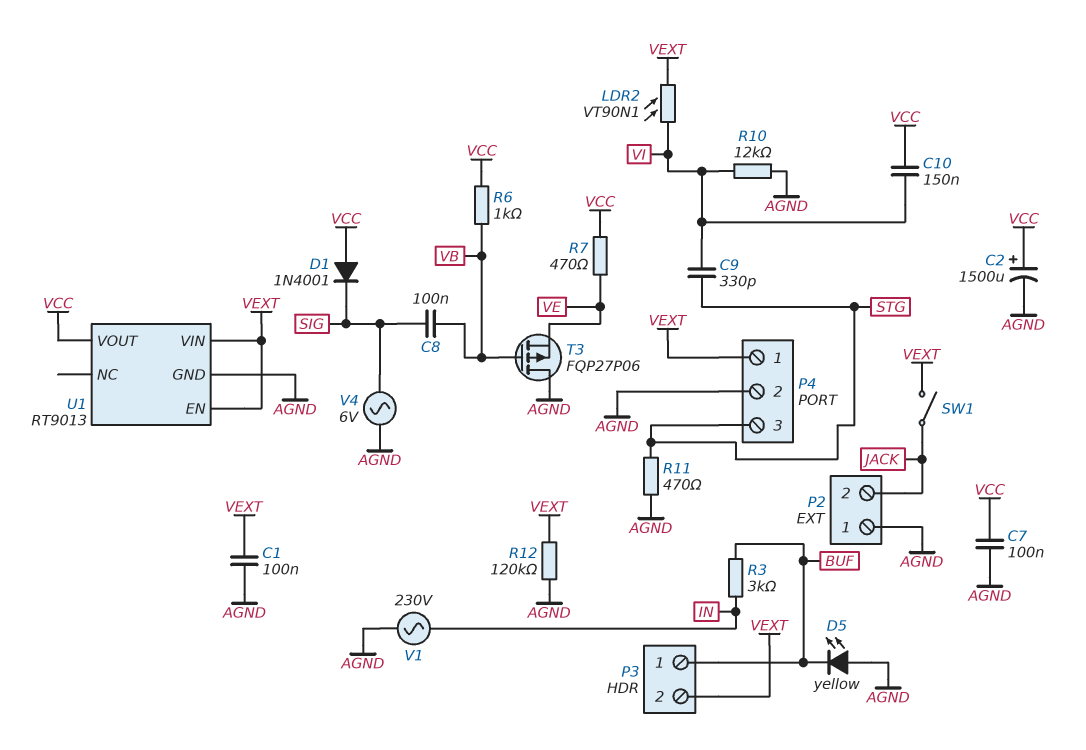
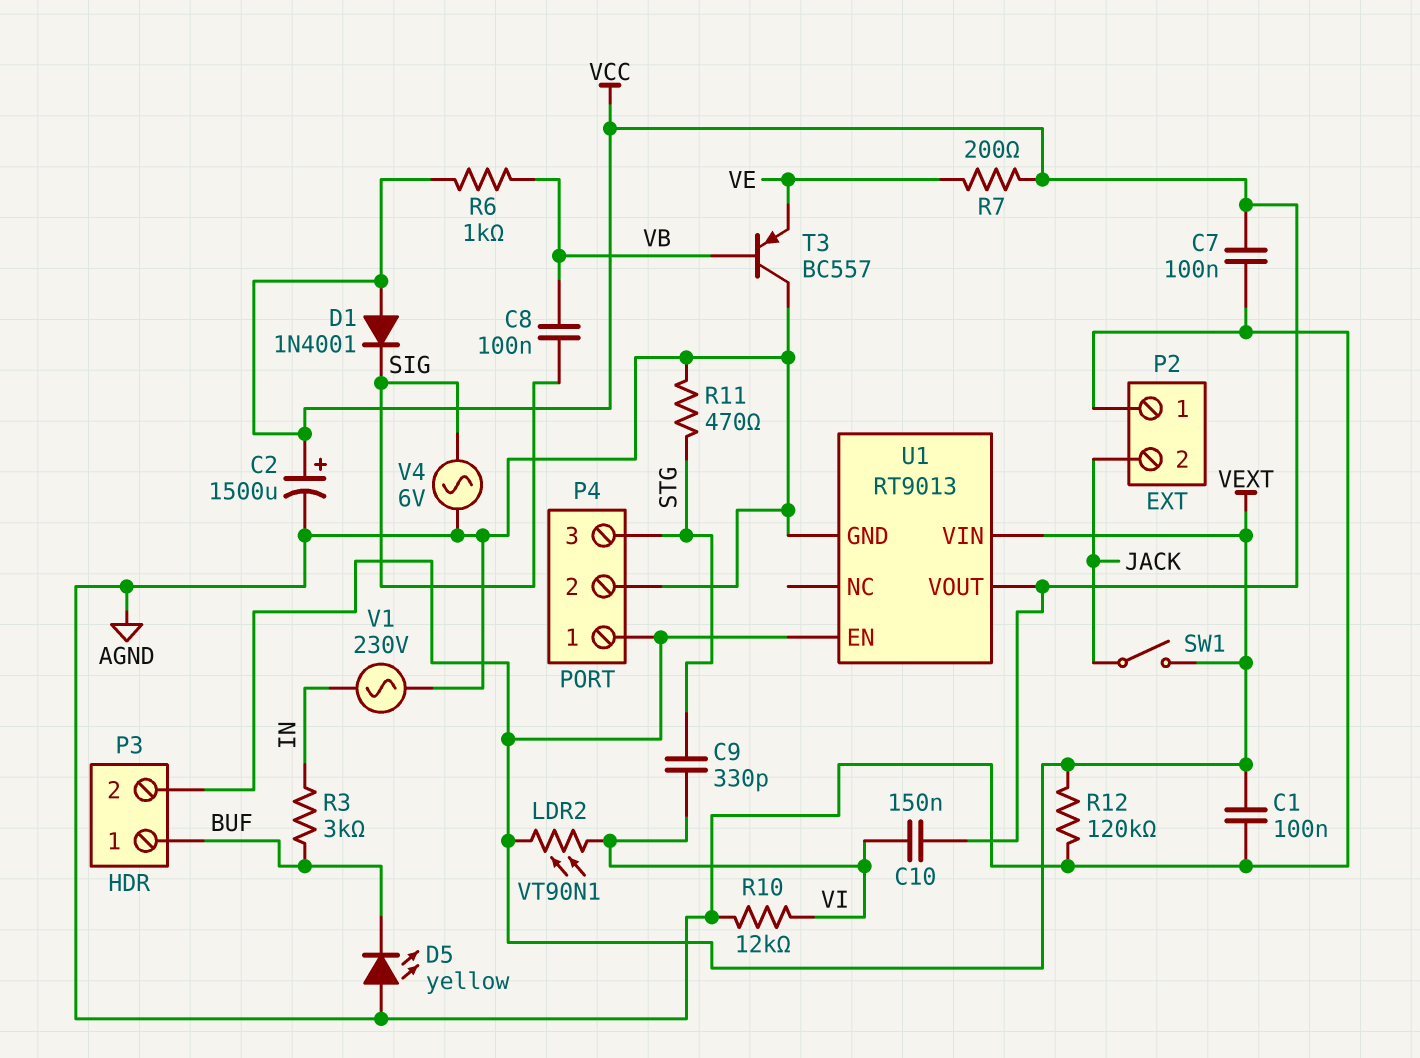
R7: 470 (VCC, VE) -> 200 (VCC, VE)
T3: PMOS FQP27P06 (G VB, D AGND, S VE) -> PNP BC557 (B VB, C AGND, E VE)

